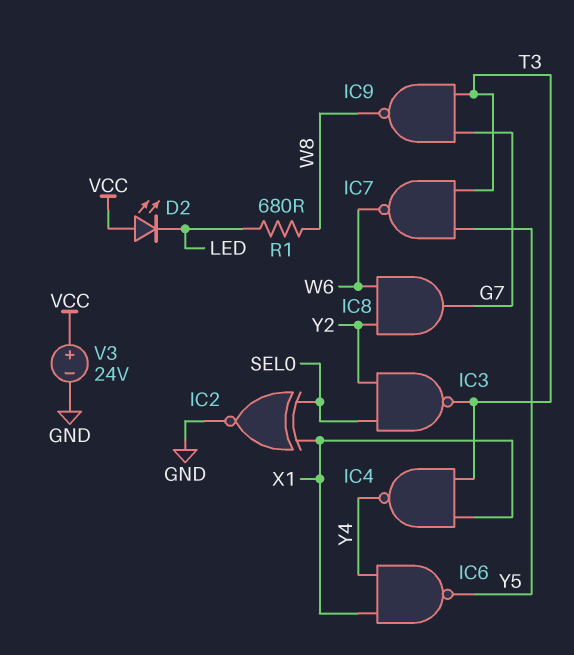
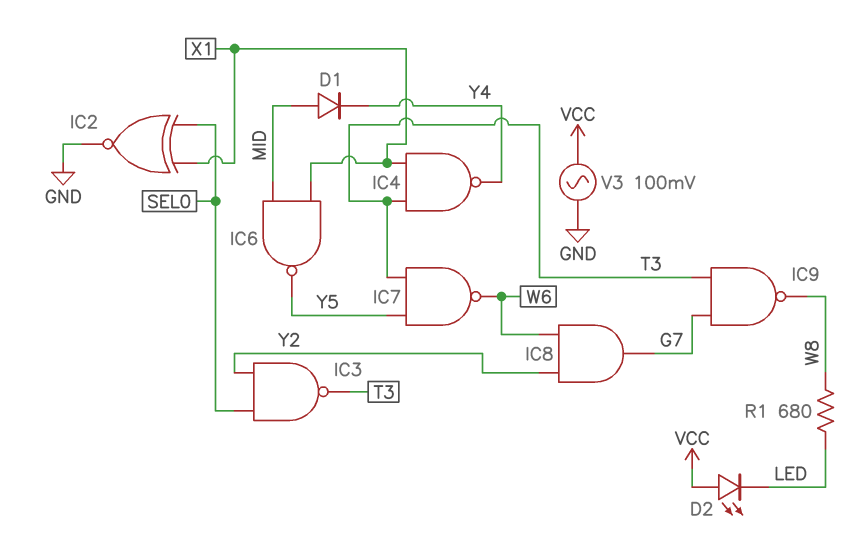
D1: none -> diode (A MID, K Y4)
IC6: NAND (in X1, in Y4, out Y5) -> NAND (in MID, in X1, out Y5)
V3: 24V (plus VCC, minus GND) -> AC 100mV (GND, VCC)

